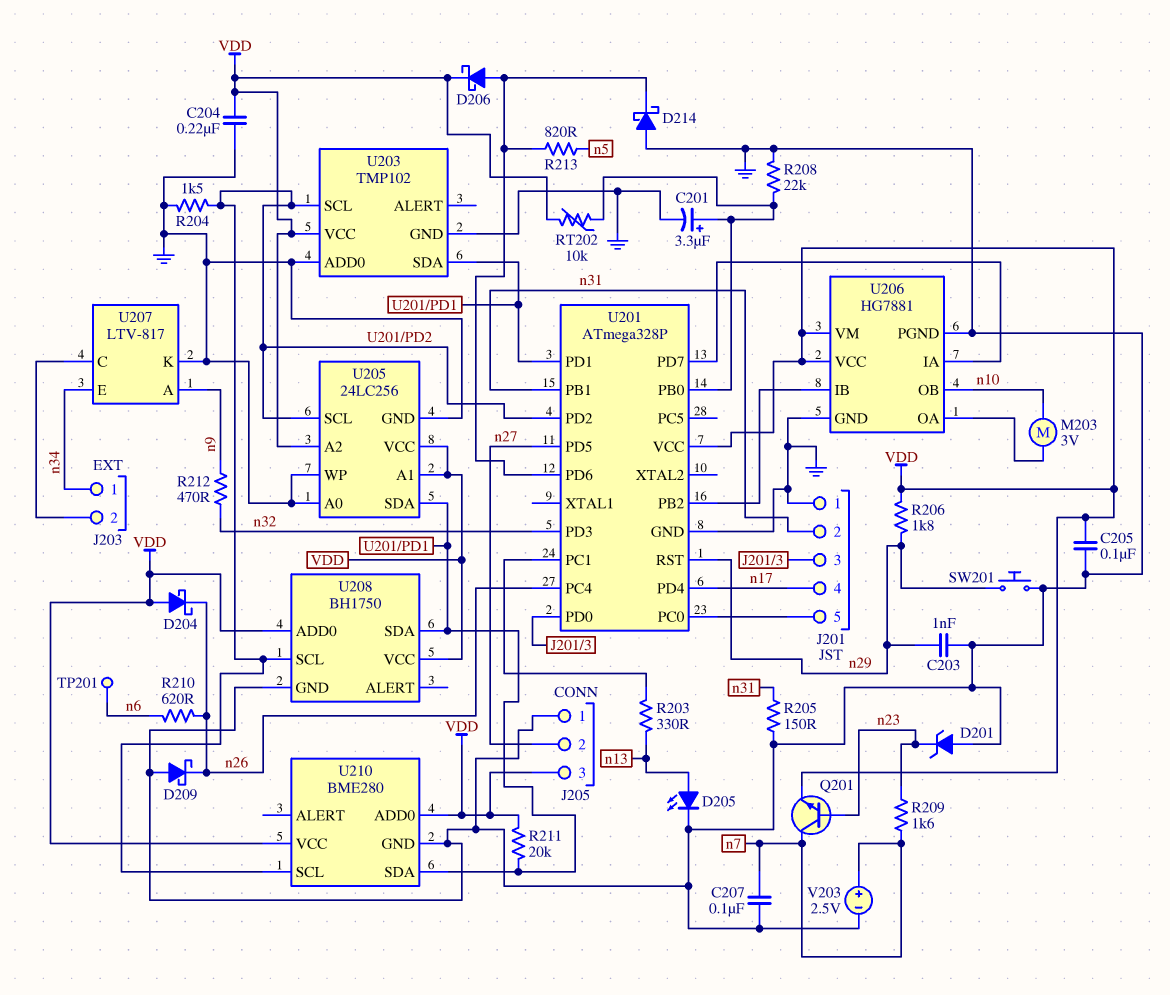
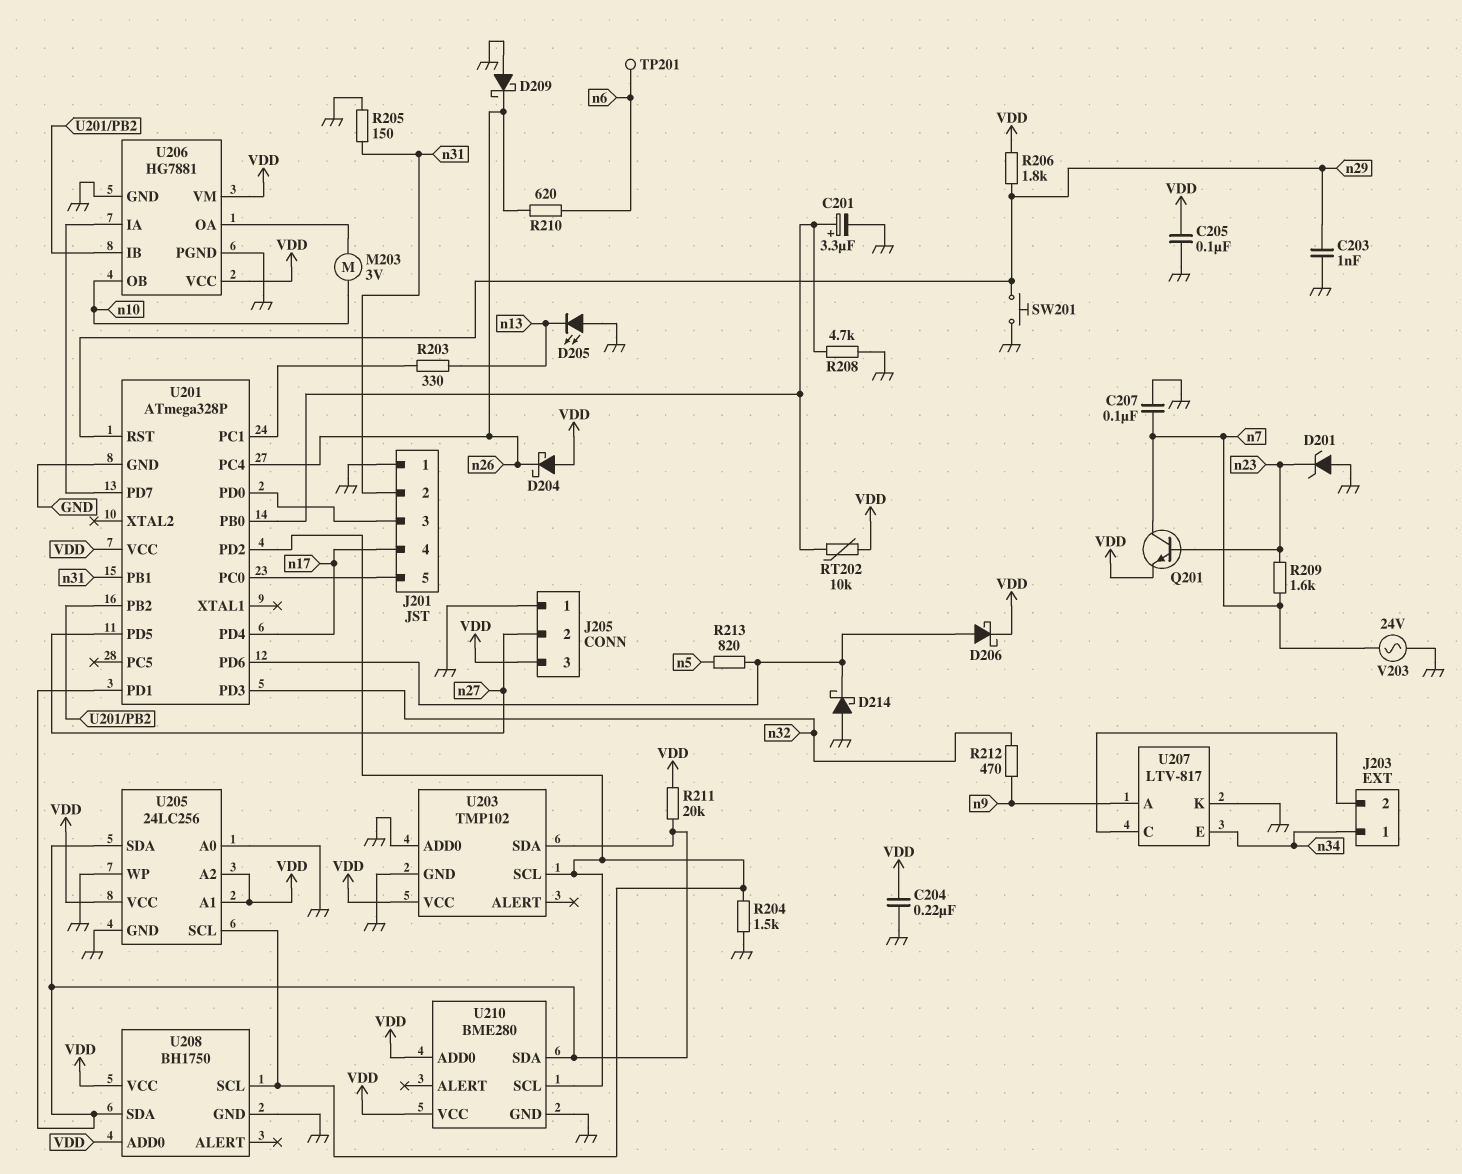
D205: LED (A n13, K GND) -> LED (A GND, K n13)
R208: 22k (GND, U201/PB0) -> 4.7k (GND, U201/PB0)
V203: 2.5V (plus n7, minus GND) -> AC 24V (GND, n7)

